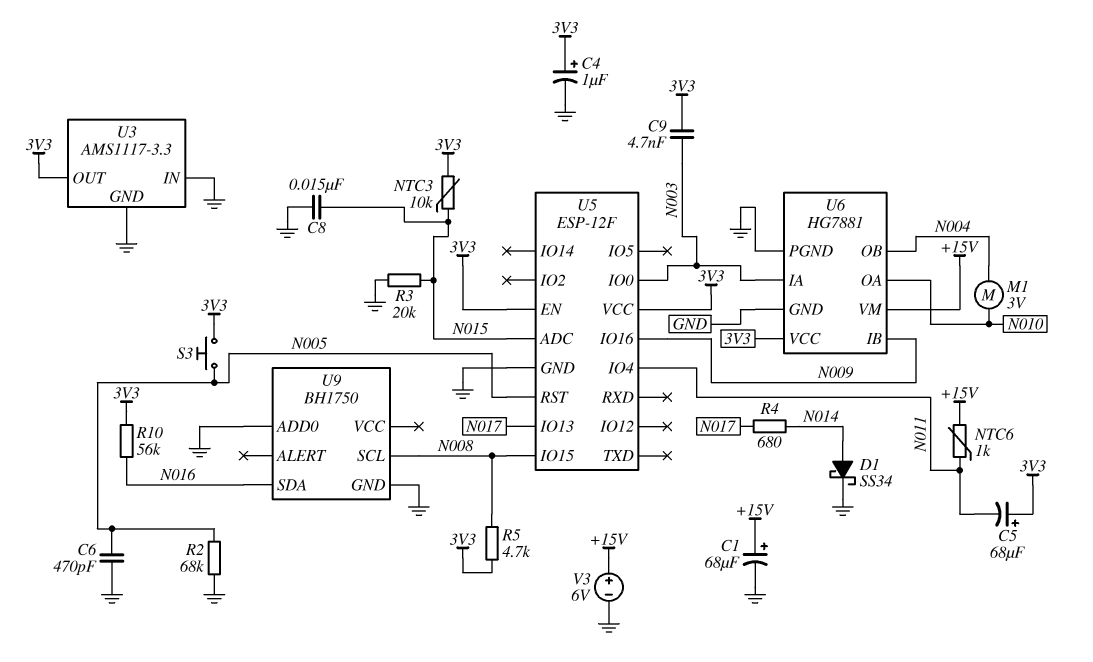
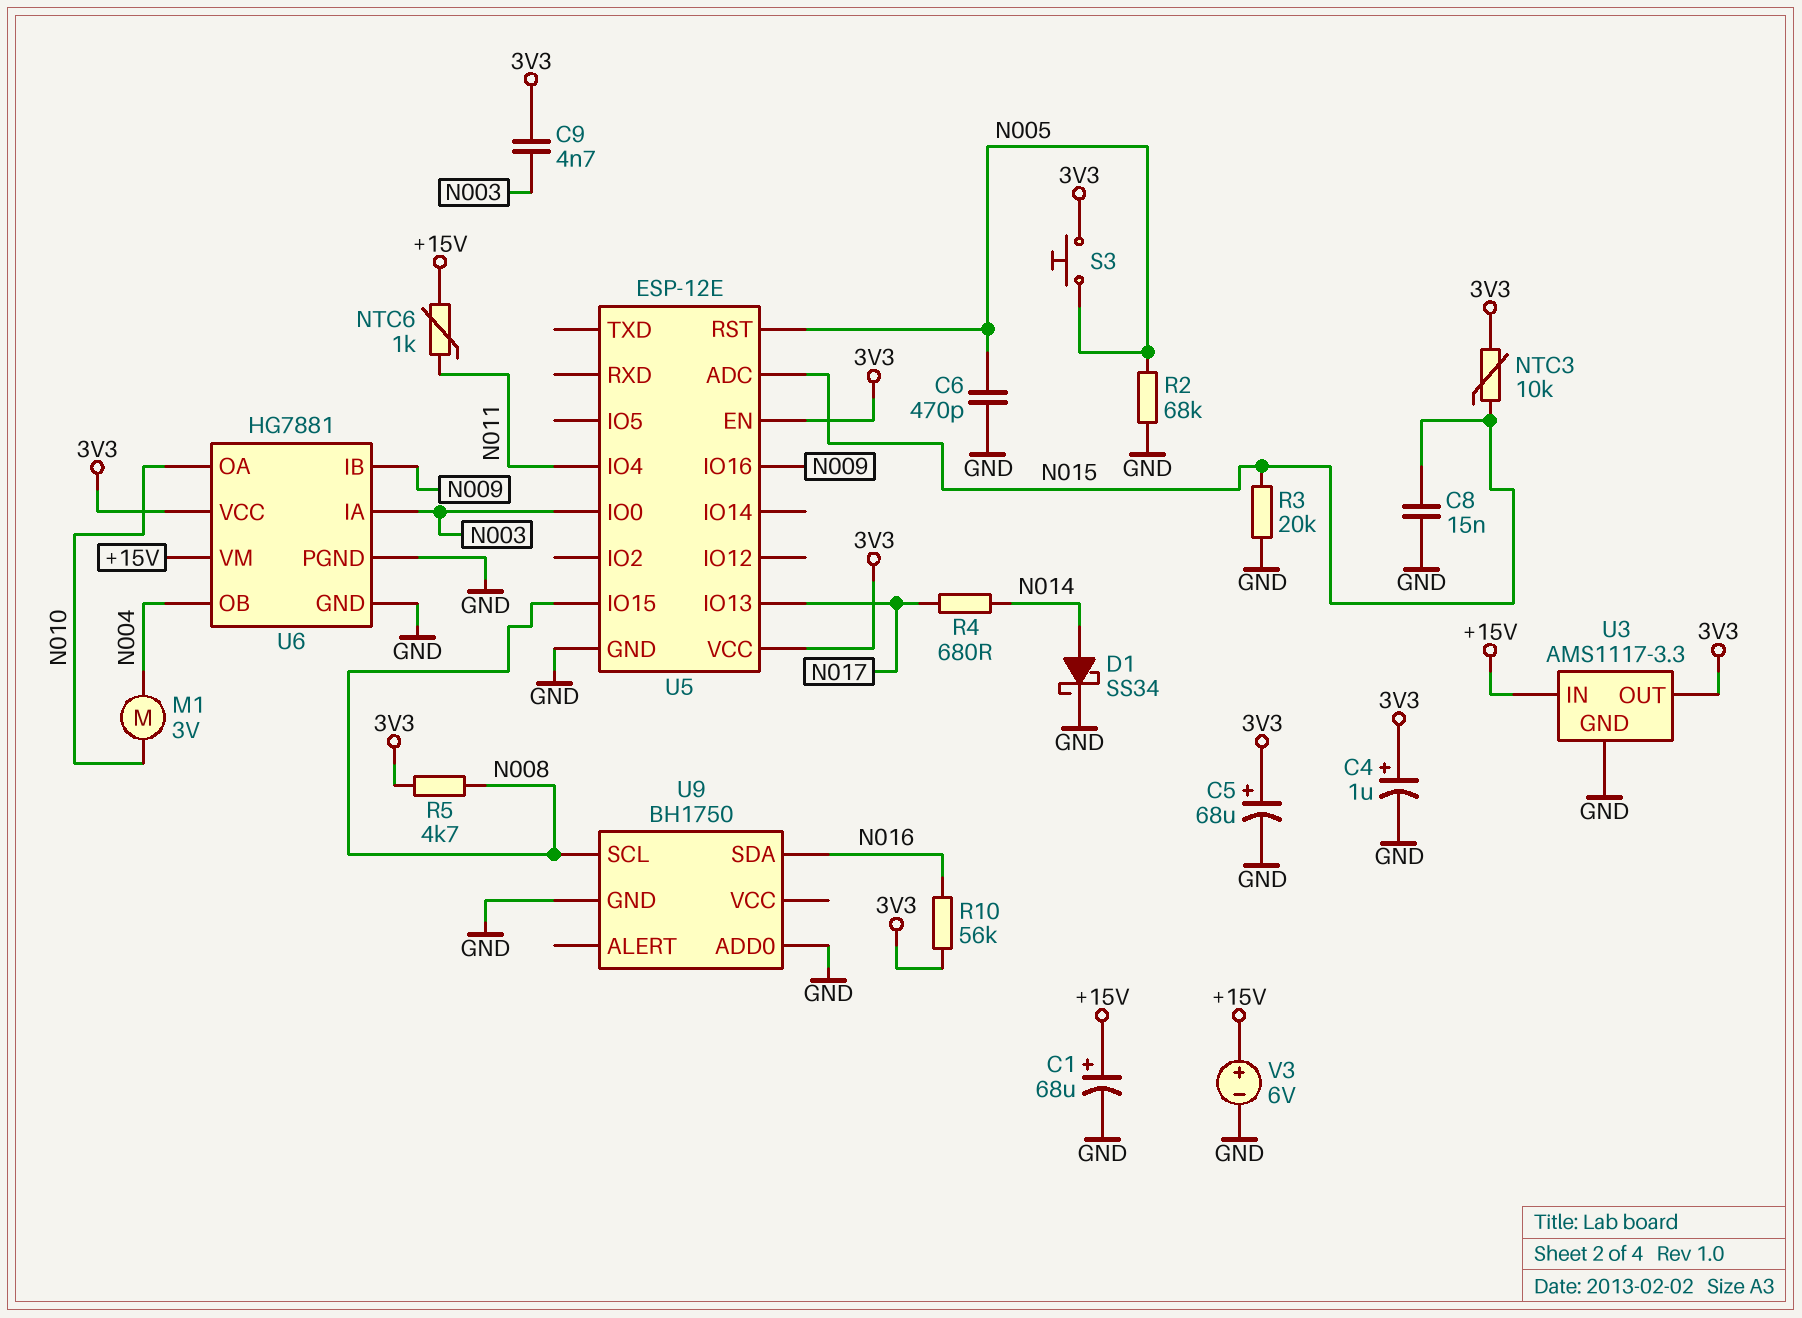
C5: 68uF (plus 3V3, minus N011) -> 68uF (plus 3V3, minus GND)
U3 pin IN: GND -> +15V
U5: ESP-12F -> ESP-12E

